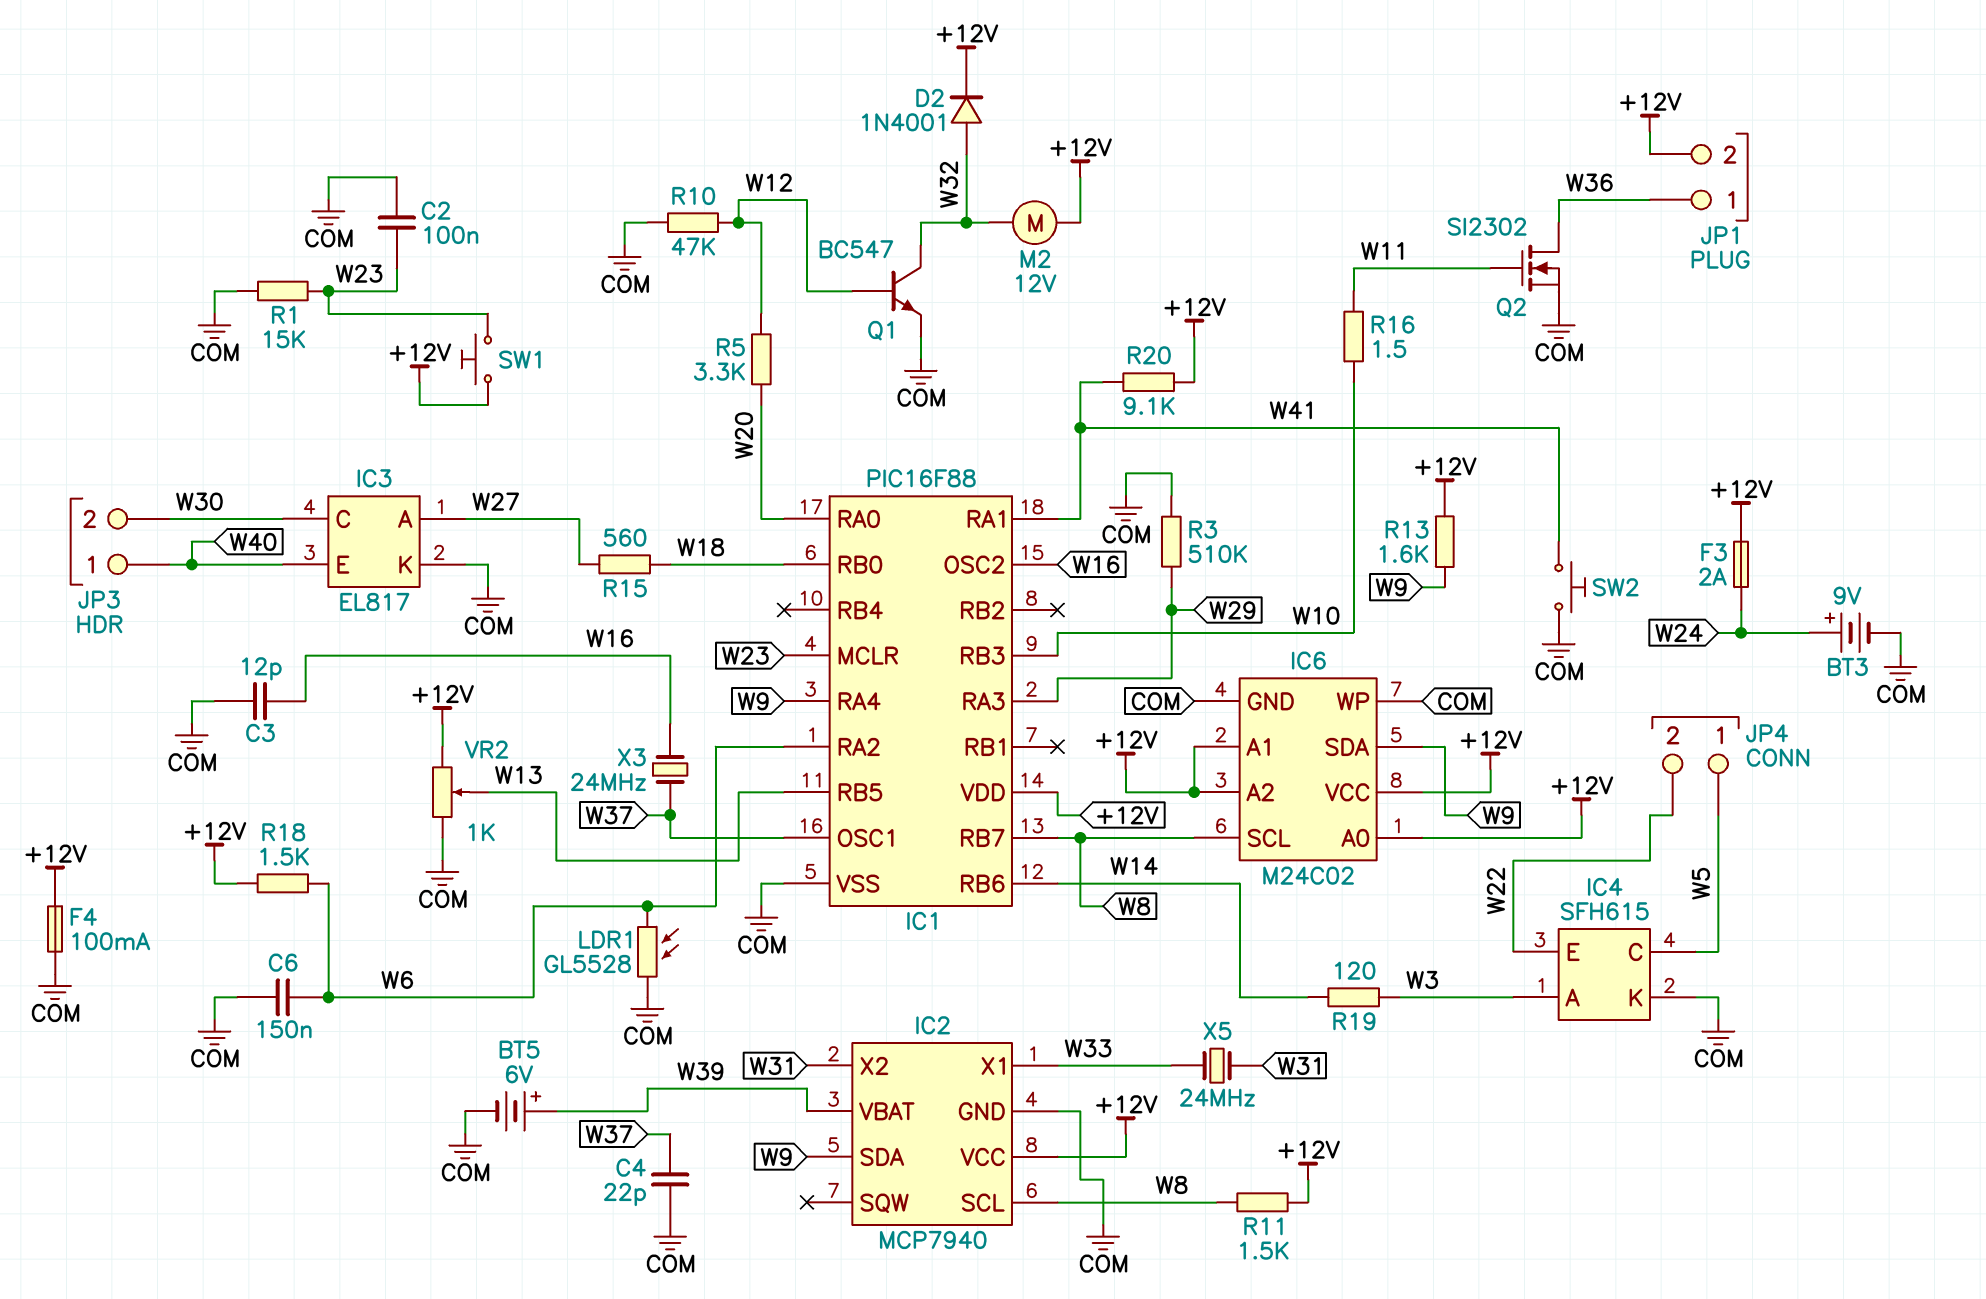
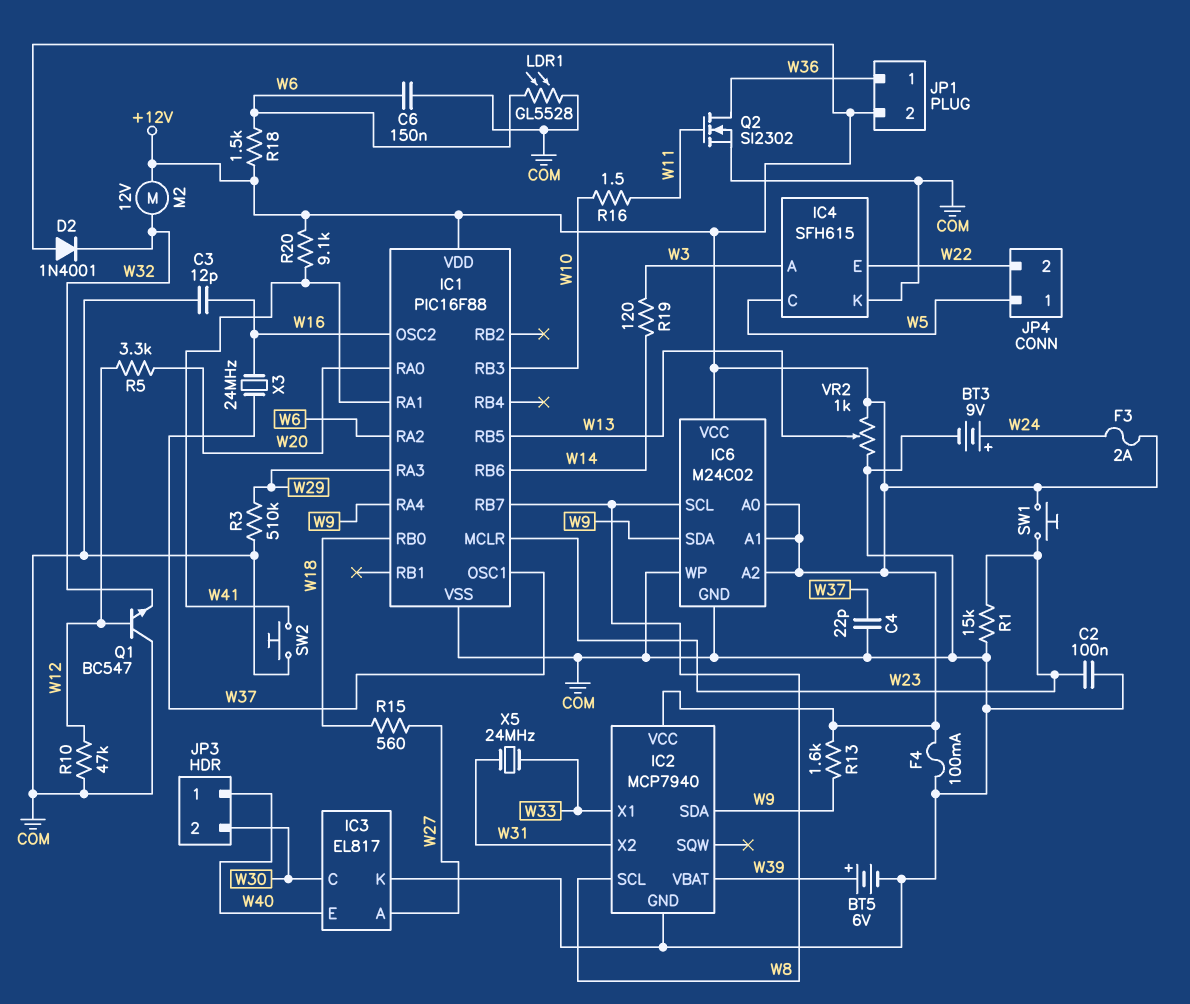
D2: diode 1N4001 (A W32, K +12V) -> diode 1N4001 (A +12V, K W32)
Q1: NPN BC547 (B W12, C W32, E COM) -> NPN BC547 (B W12, C COM, E W32)
R11: 1.5k (+12V, W8) -> none

